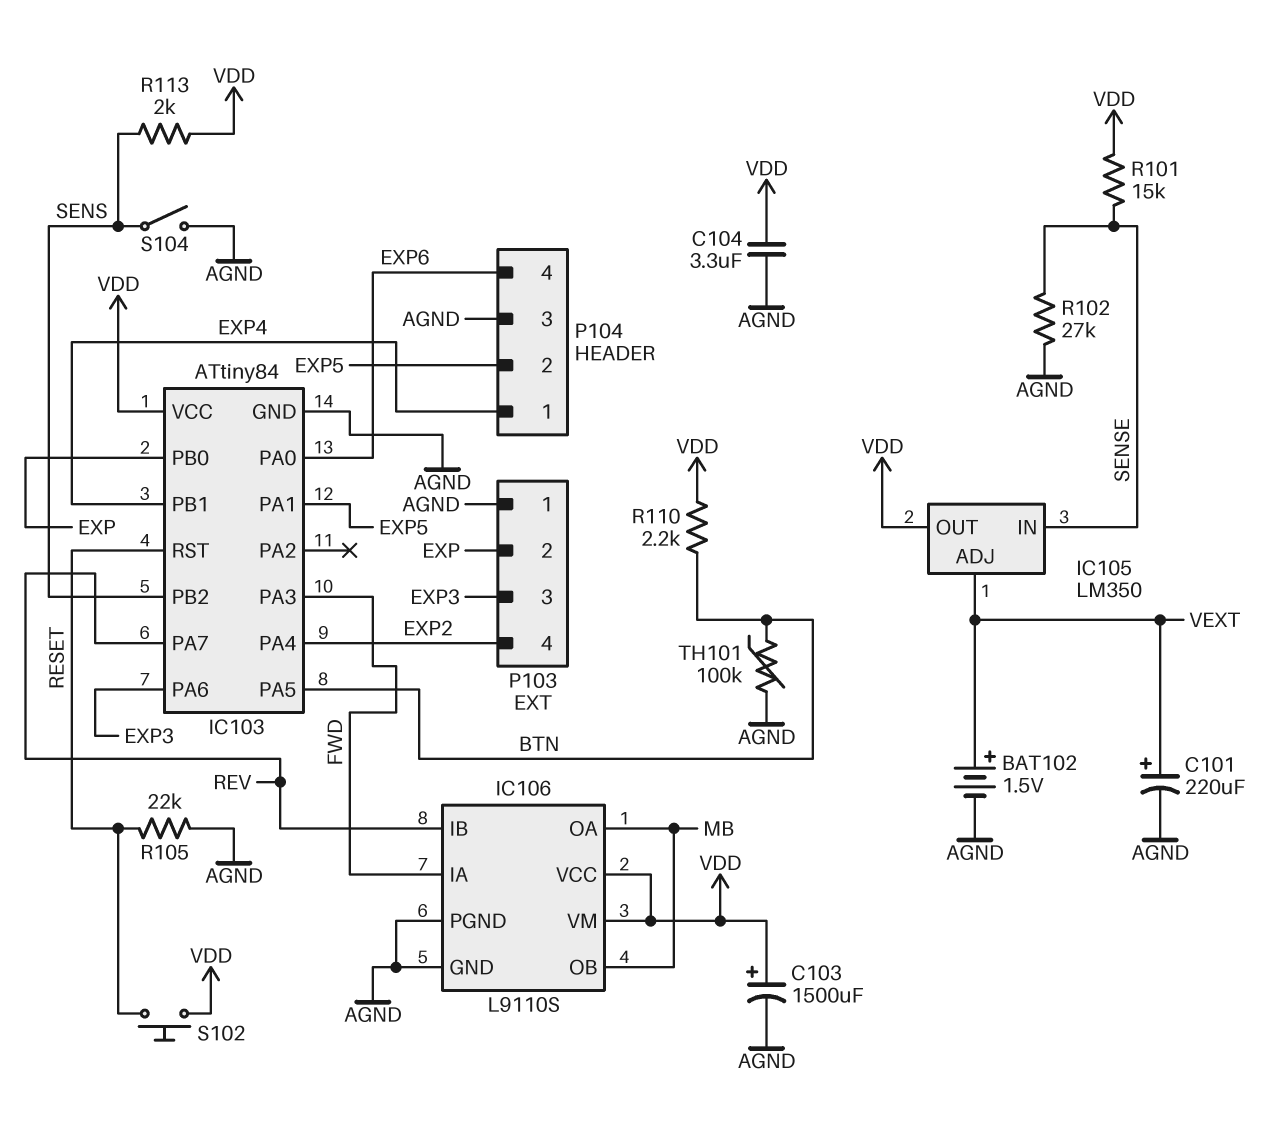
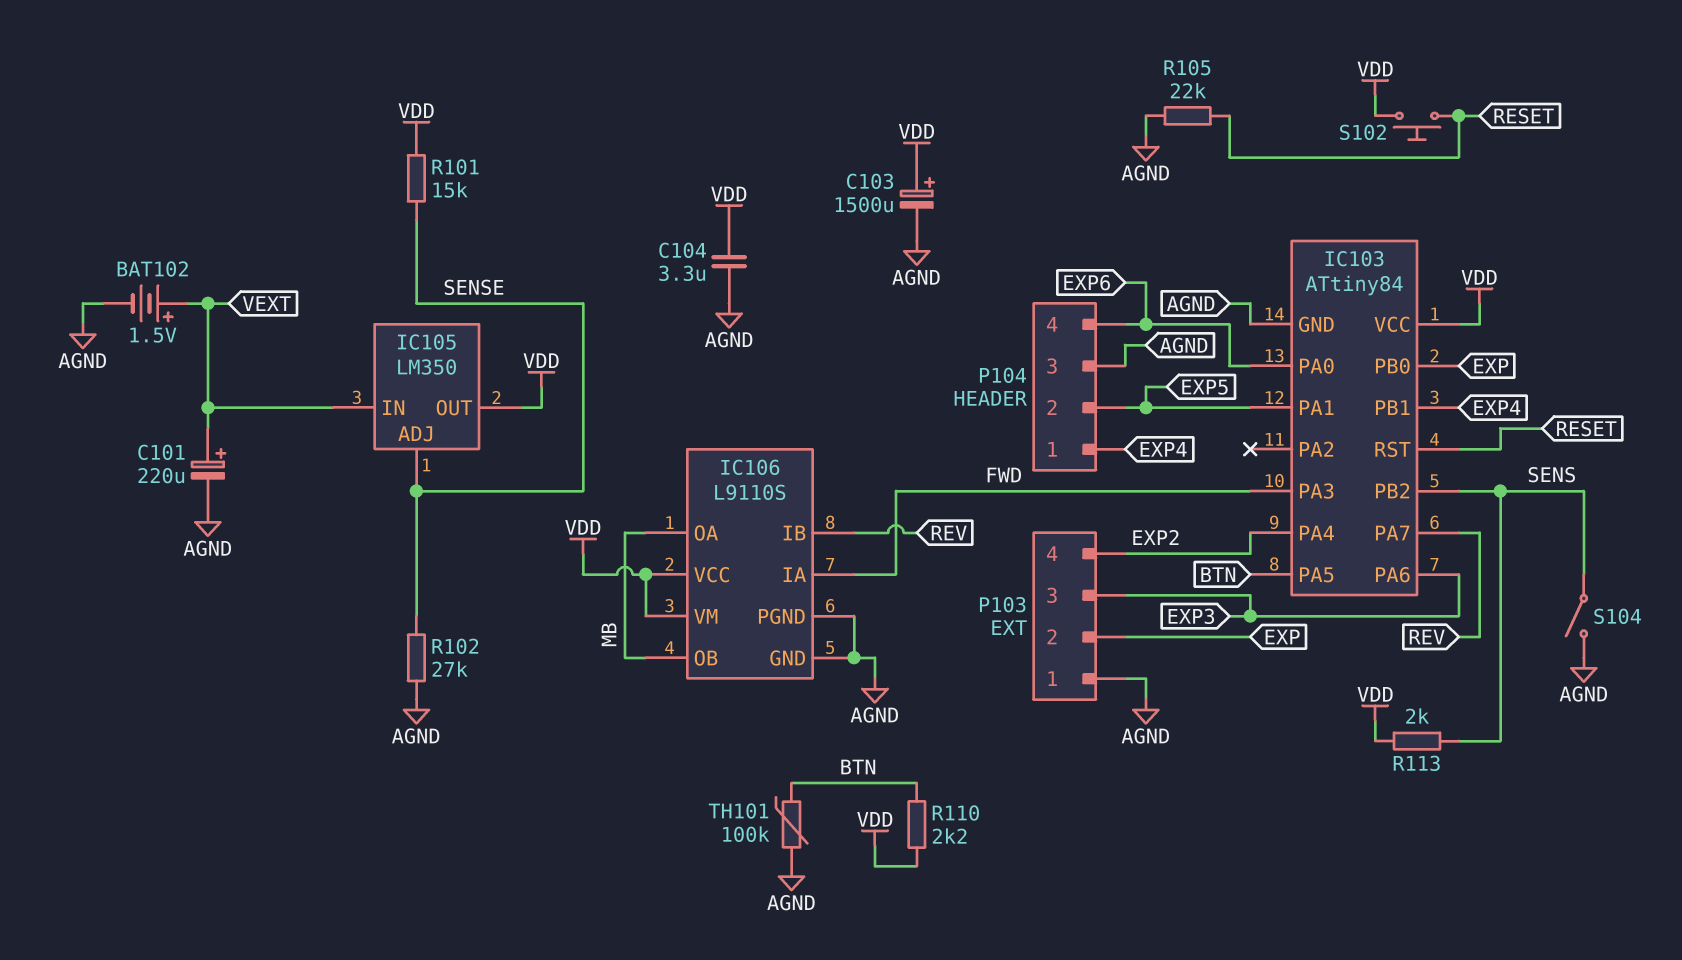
IC105 pin ADJ: VEXT -> SENSE
IC105 pin IN: SENSE -> VEXT

